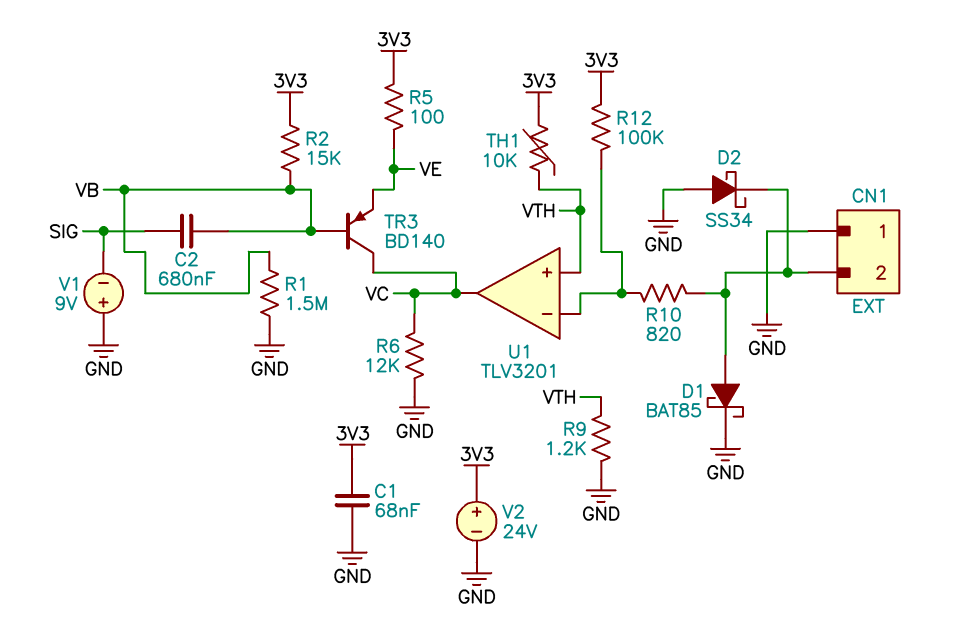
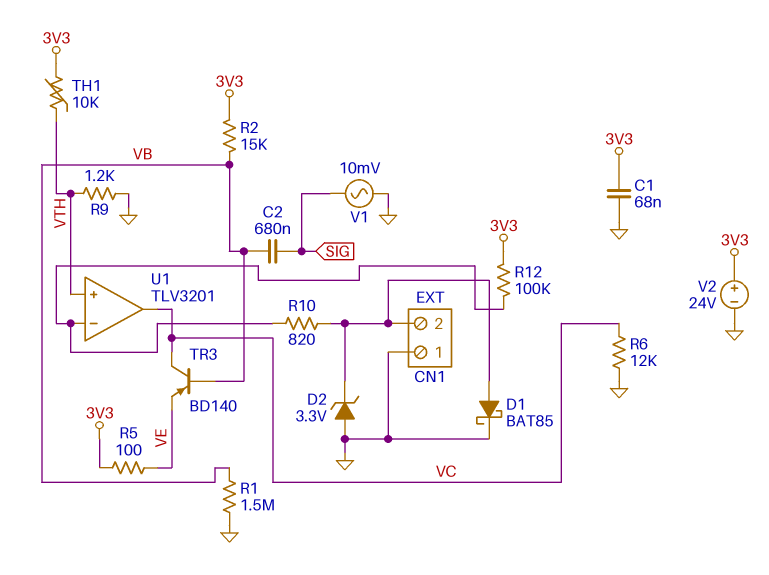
D2: schottky SS34 (A GND, K CN1/2) -> zener 3.3V (A GND, K CN1/2)
V1: 9V (plus GND, minus SIG) -> AC 10mV (GND, SIG)

